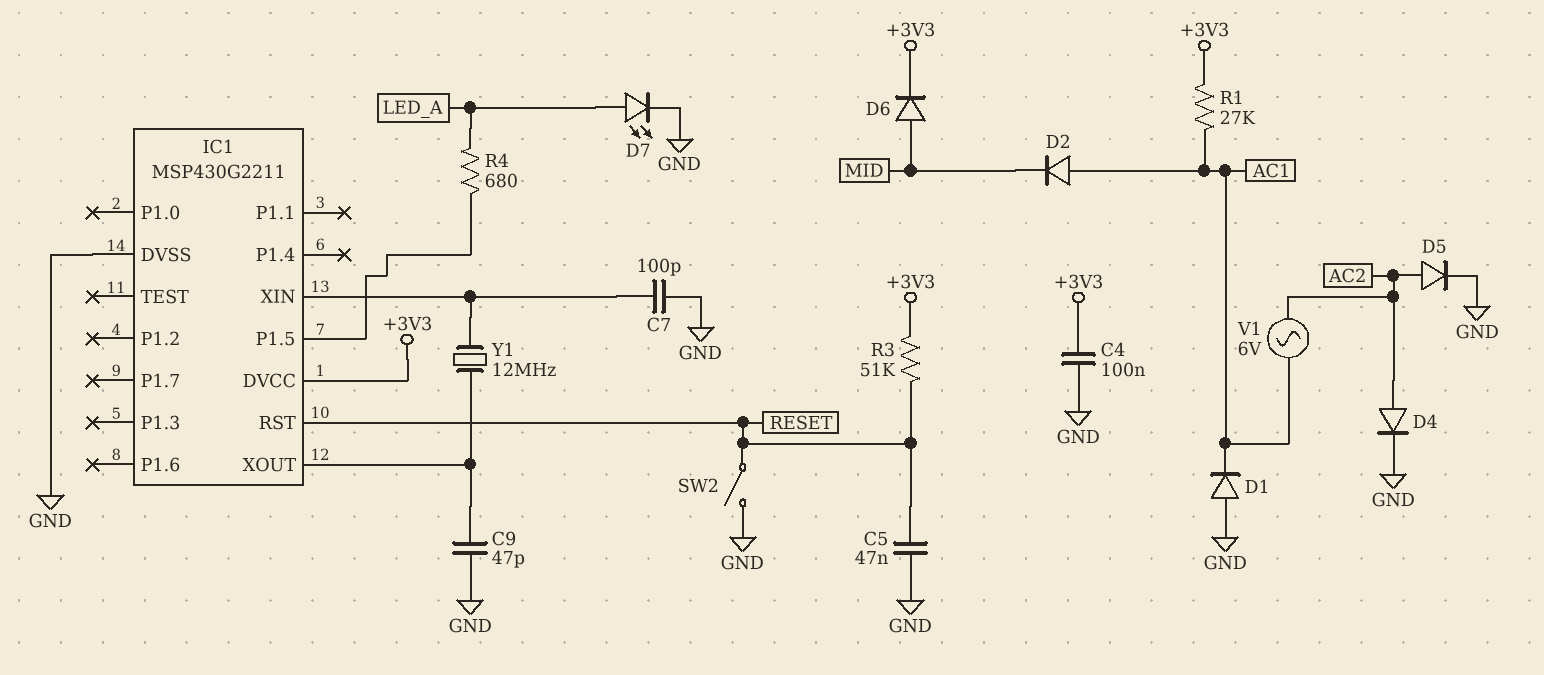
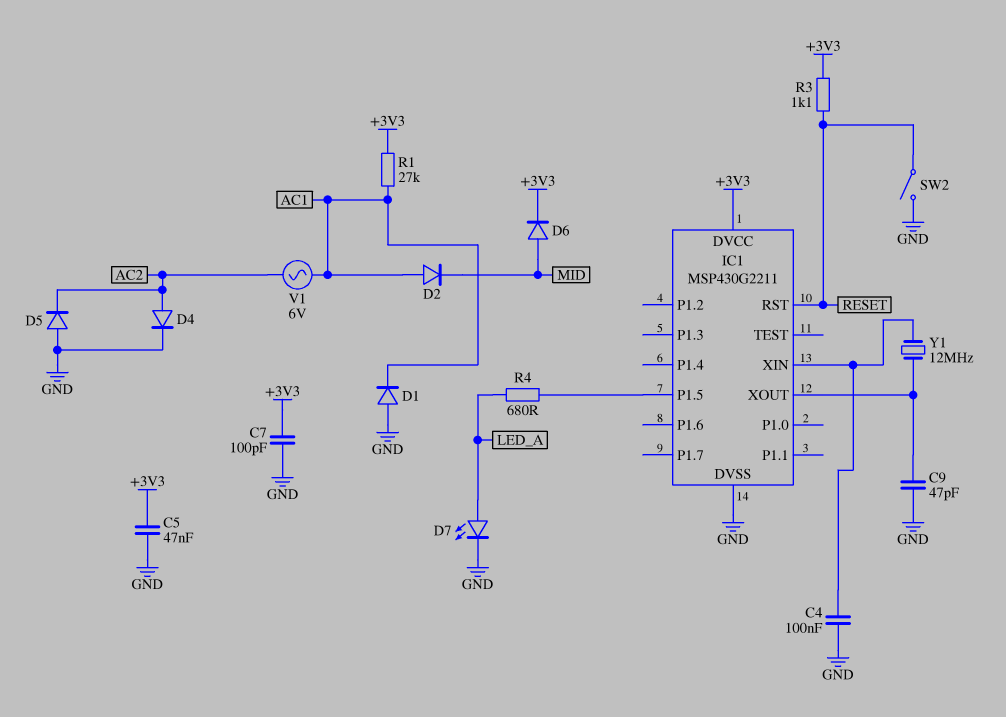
C4: 100nF (+3V3, GND) -> 100nF (GND, IC1/XIN)
C5: 47nF (GND, RESET) -> 47nF (+3V3, GND)
C7: 100pF (GND, IC1/XIN) -> 100pF (+3V3, GND)
D5: diode (A AC2, K GND) -> diode (A GND, K AC2)
R3: 51k (+3V3, RESET) -> 1.1k (+3V3, RESET)

